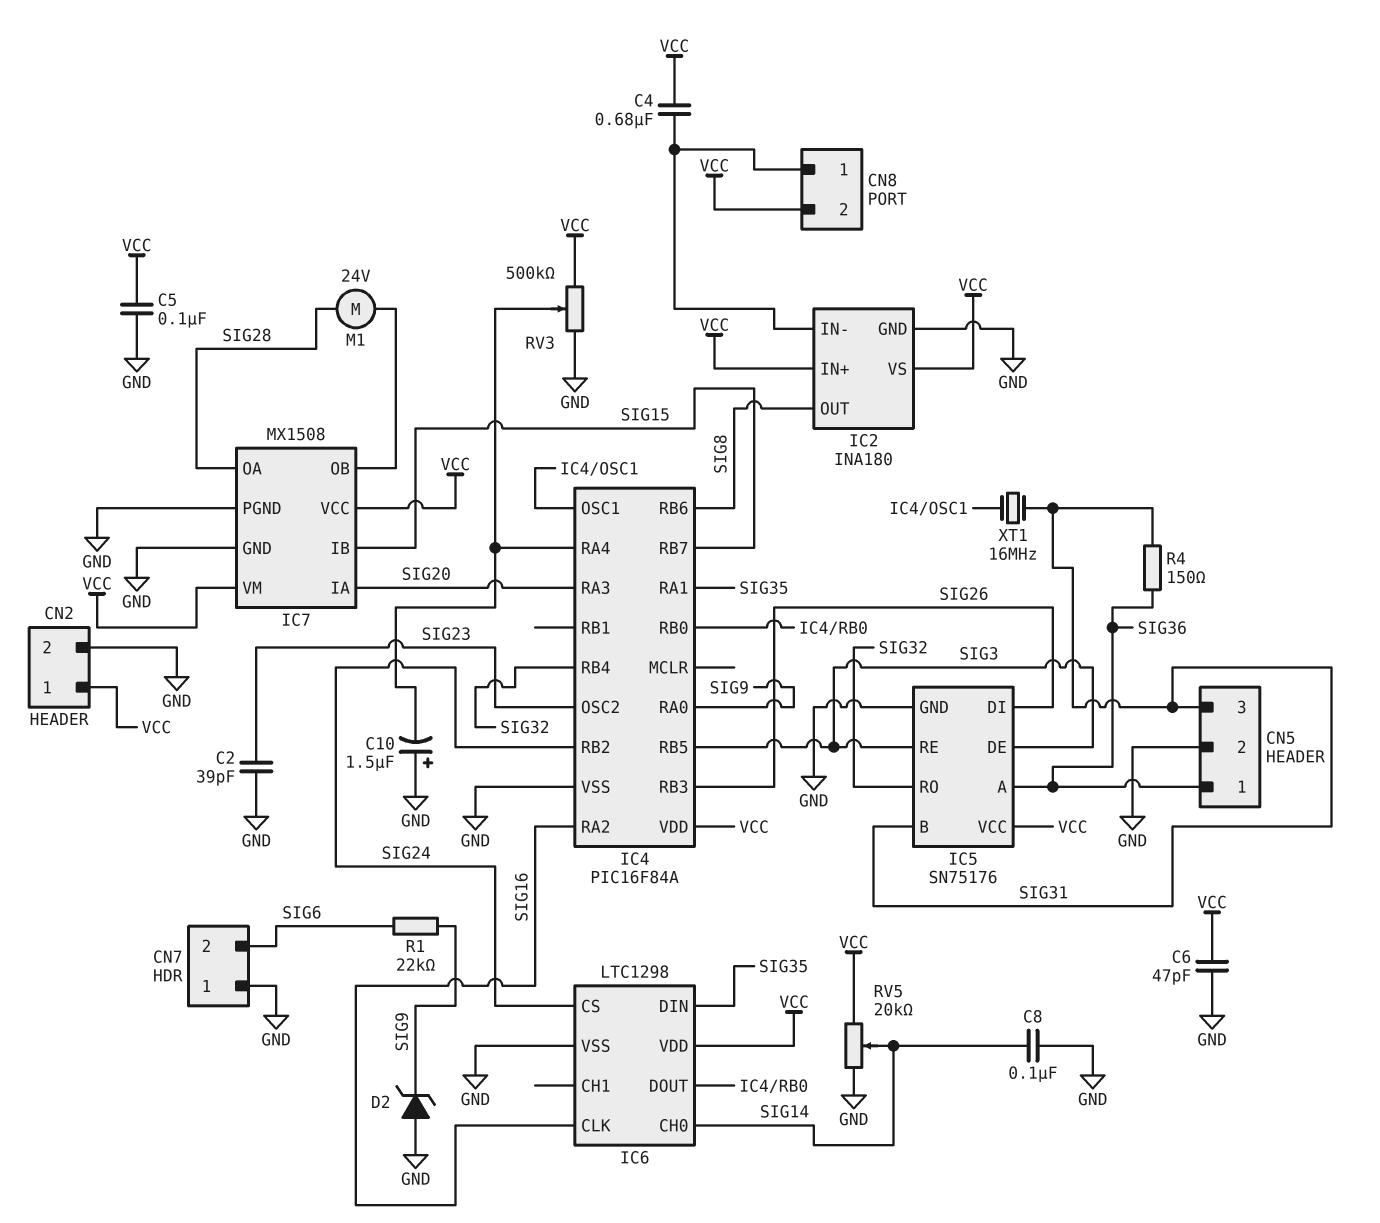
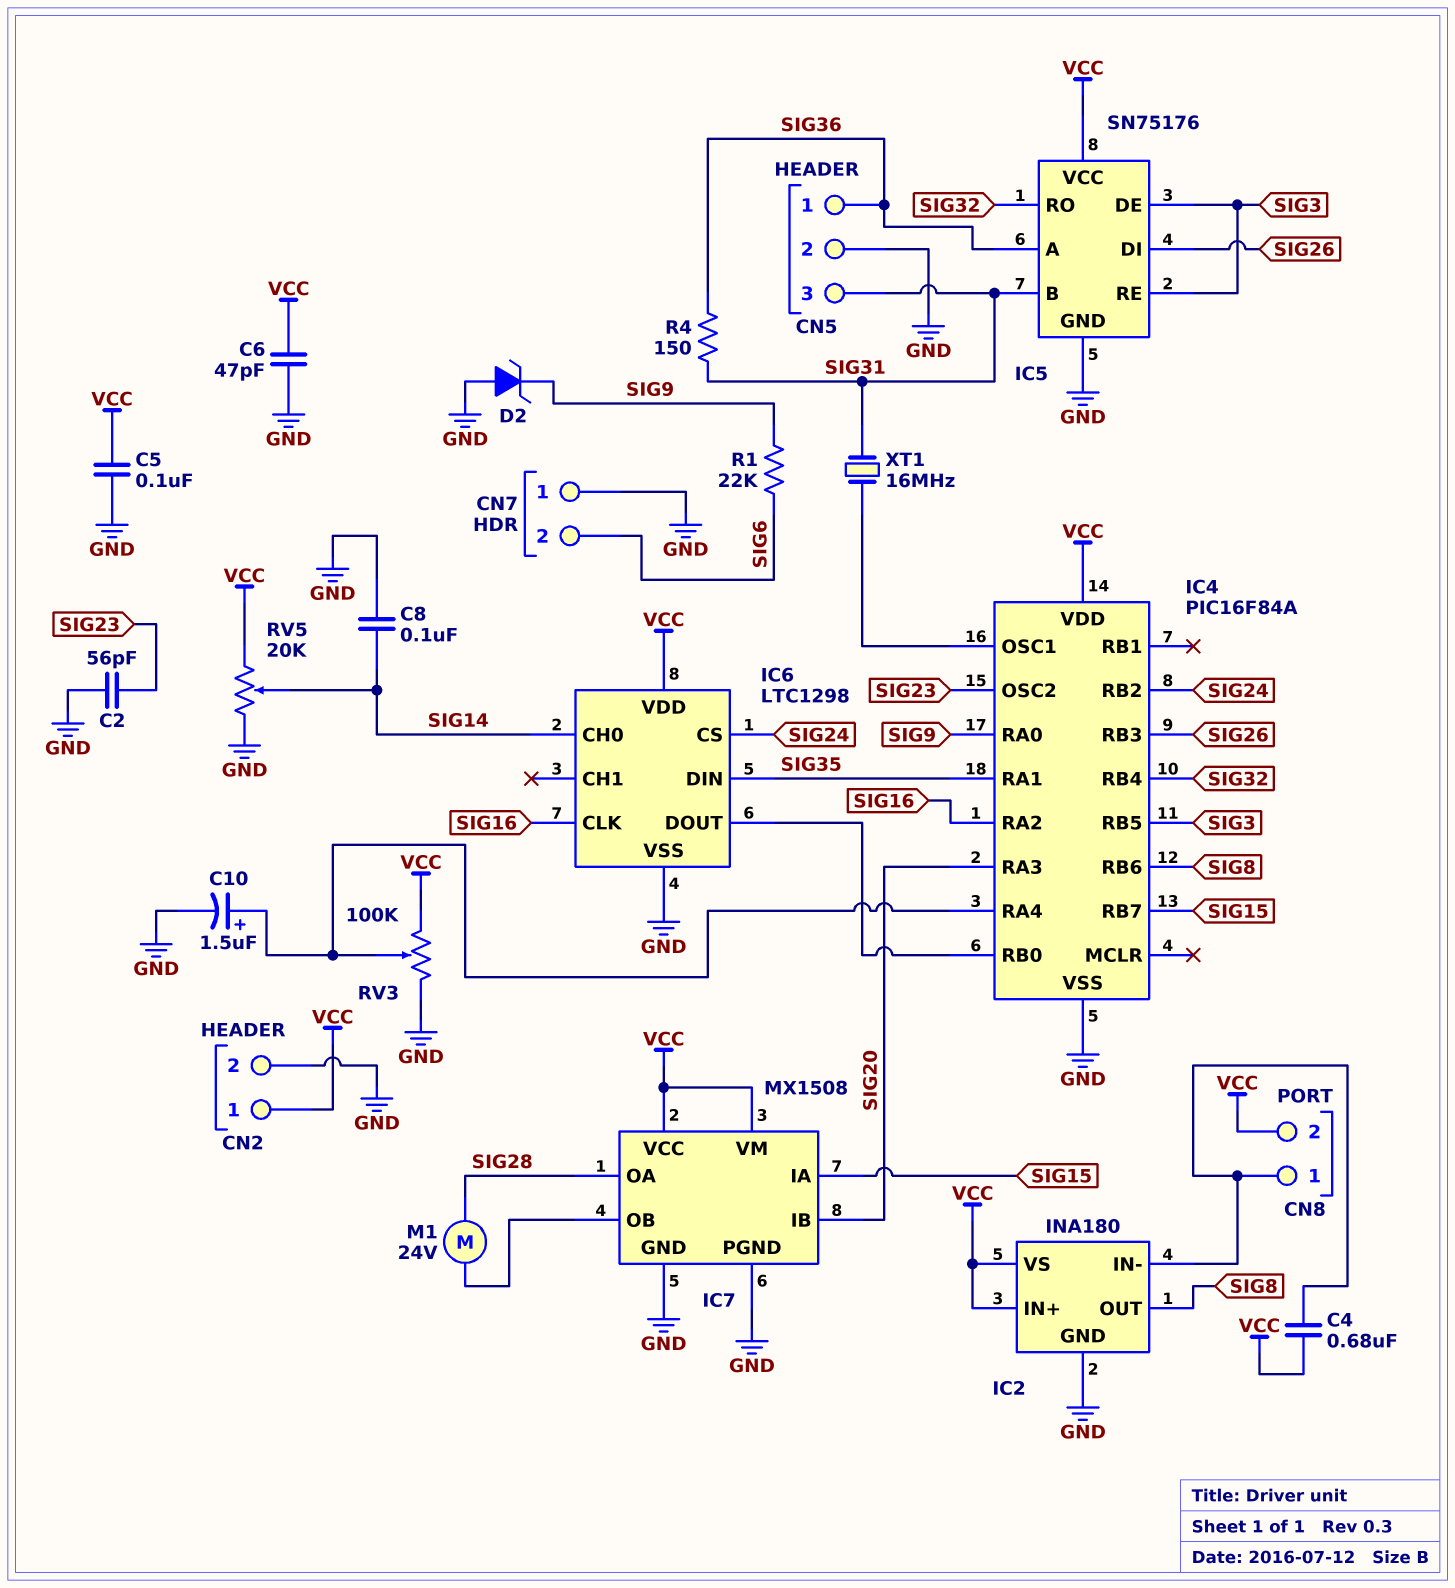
C2: 39pF (GND, SIG23) -> 56pF (GND, SIG23)
C10: 1.5uF (plus GND, minus IC4/RA4) -> 1.5uF (plus IC4/RA4, minus GND)
IC7 pin IA: SIG20 -> SIG15
IC7 pin IB: SIG15 -> SIG20
RV3: 500k (GND, VCC, wiper IC4/RA4) -> 100k (GND, VCC, wiper IC4/RA4)

